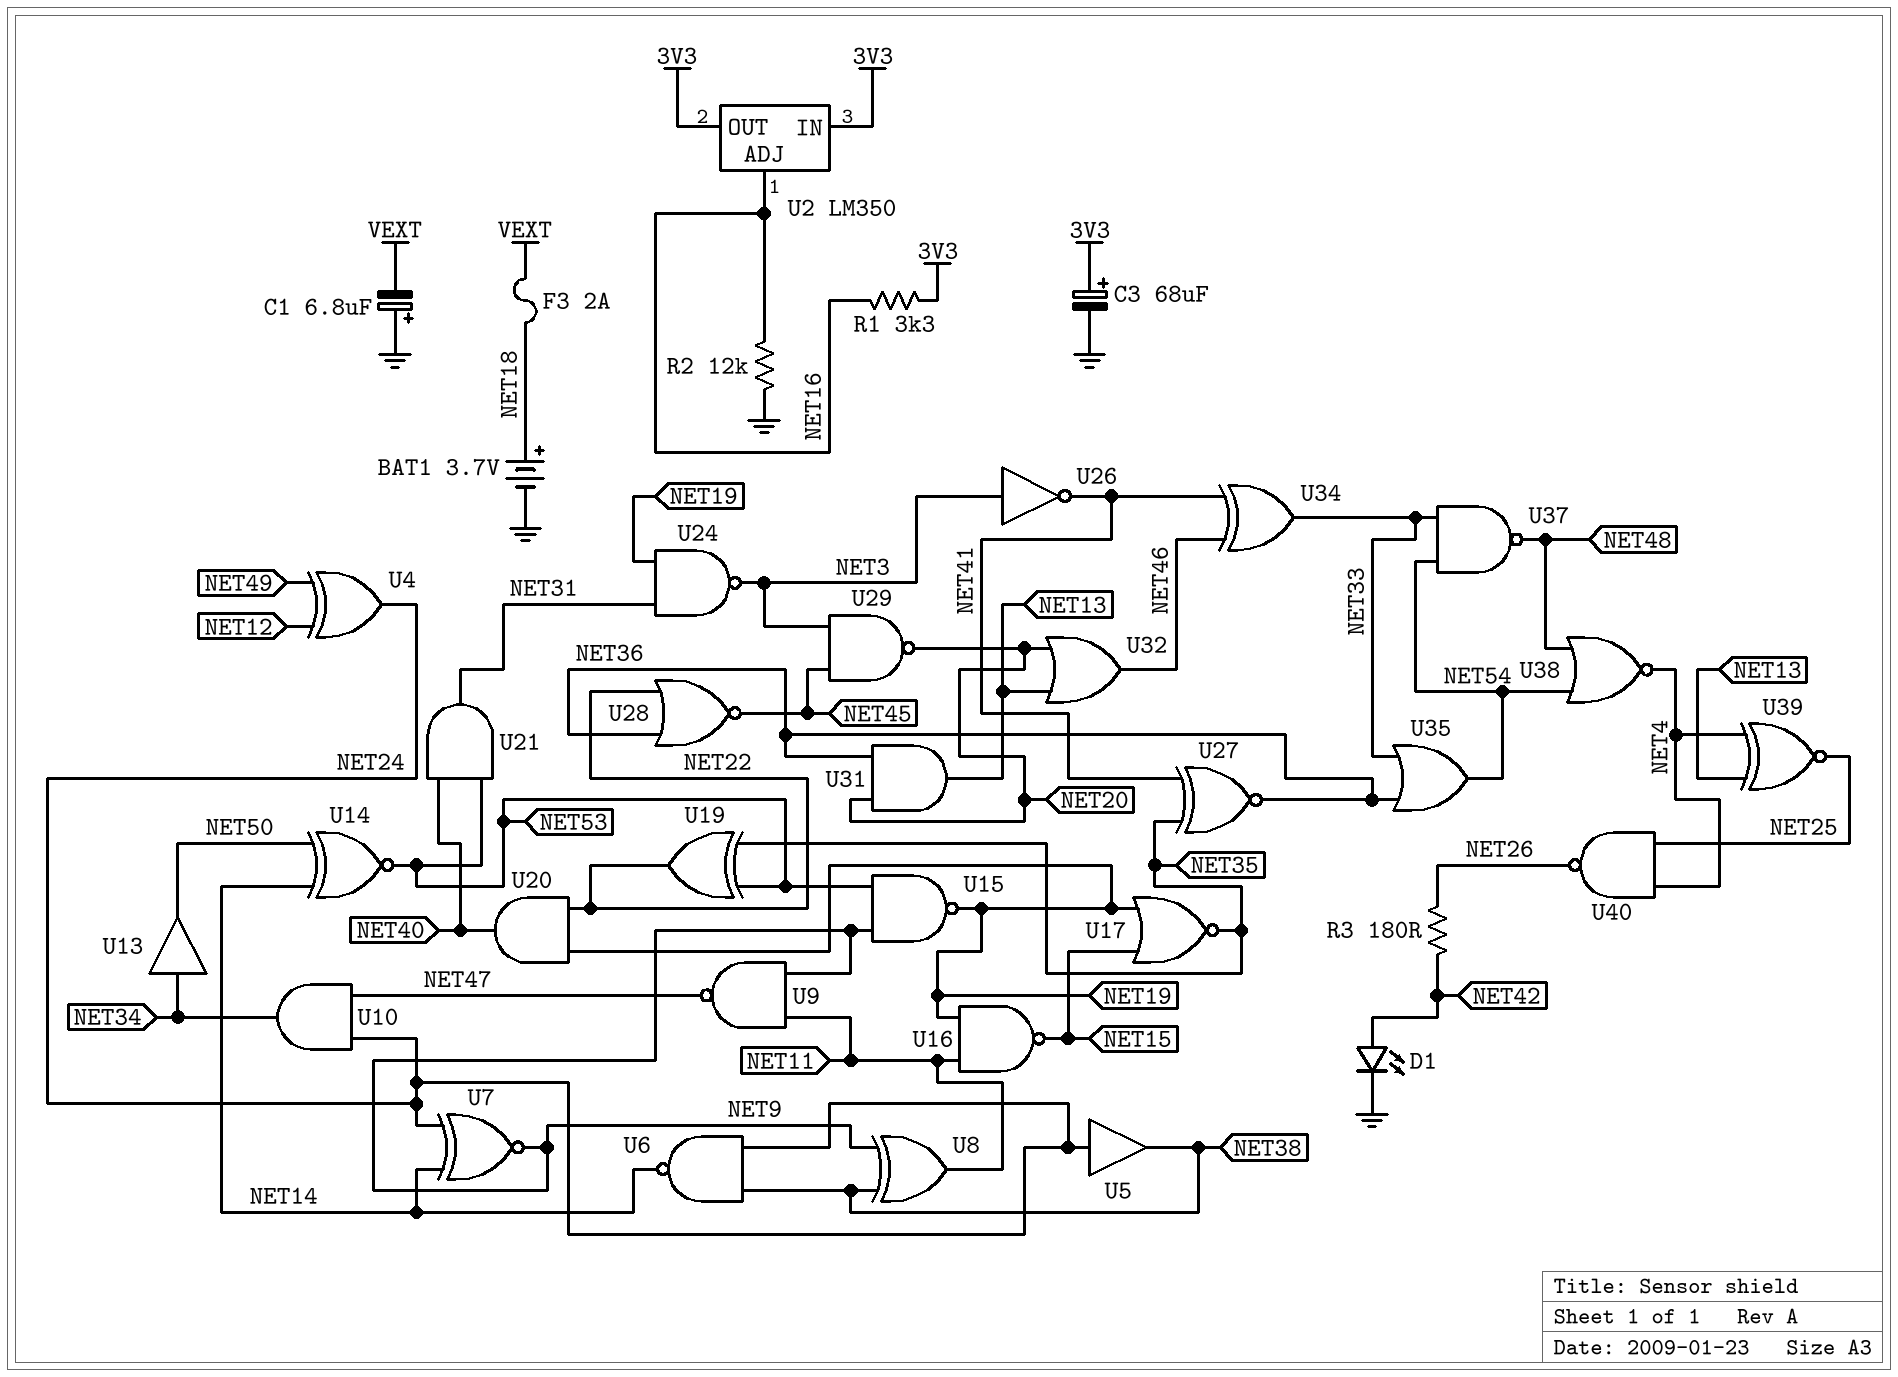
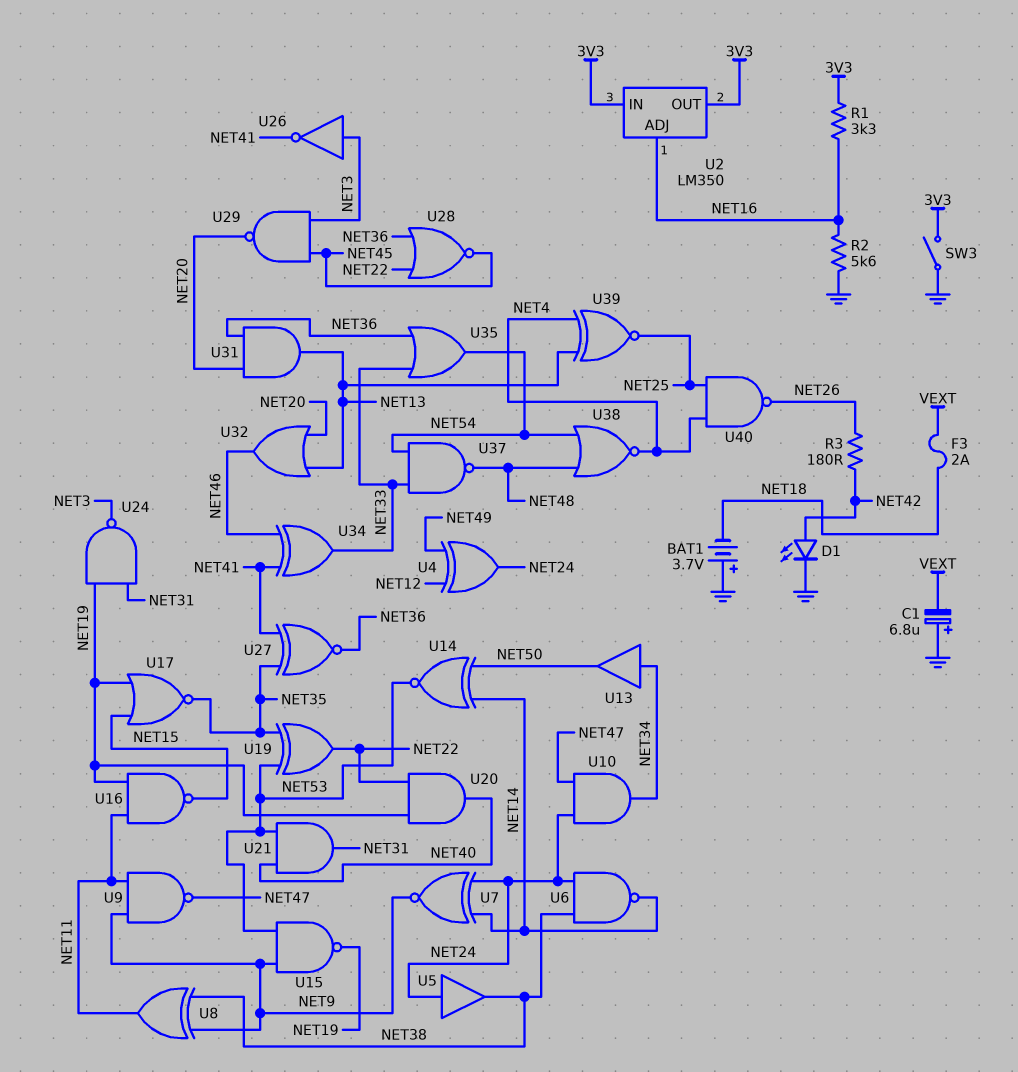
BAT1: 3.7V (plus NET18, minus GND) -> 3.7V (plus GND, minus NET18)
C3: 68uF (plus 3V3, minus GND) -> none
R2: 12k (GND, NET16) -> 5.6k (GND, NET16)
SW3: none -> switch (3V3, GND)

